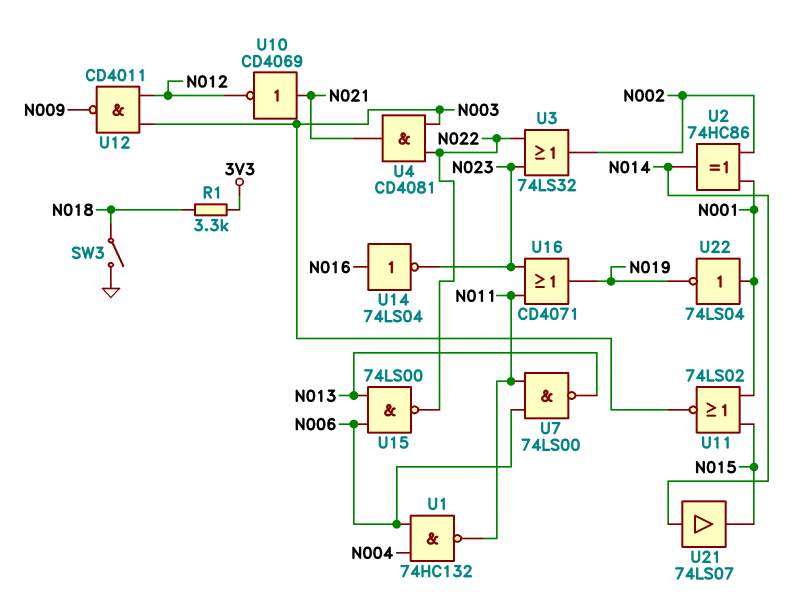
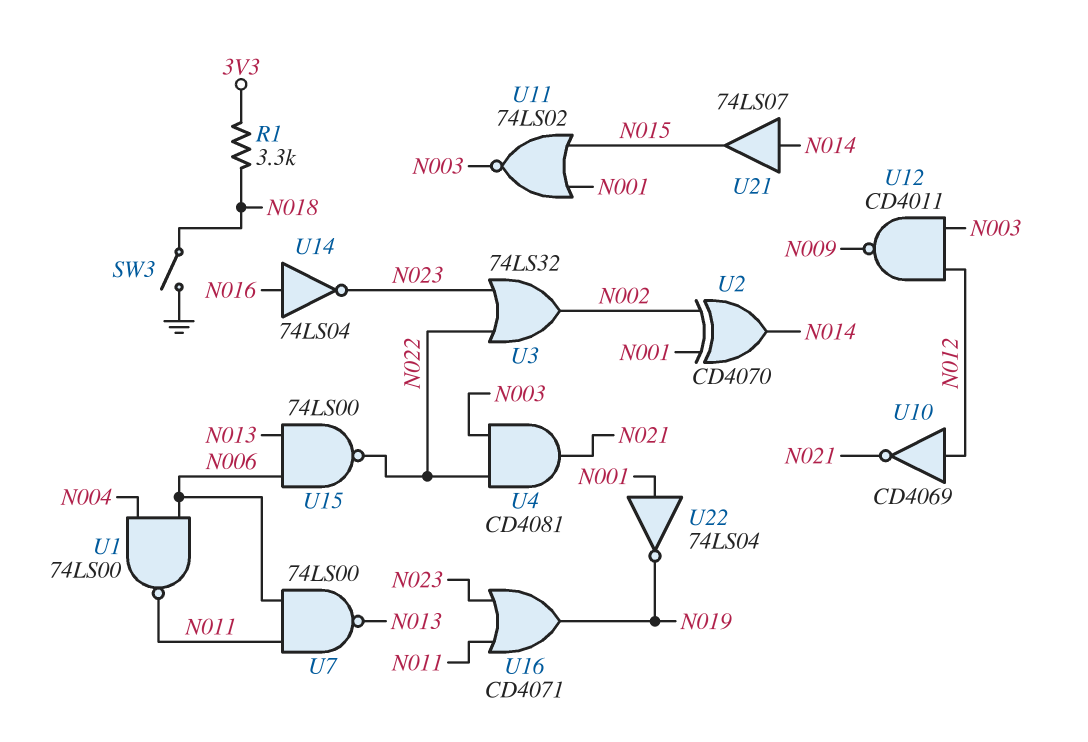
U1: NAND 74HC132 (in N004, in N006, out N011) -> NAND 74LS00 (in N004, in N006, out N011)
U2: XOR 74HC86 (in N001, in N002, out N014) -> XOR CD4070 (in N001, in N002, out N014)
U10: NOT CD4069 (in N021, out N012) -> NOT CD4069 (in N012, out N021)

